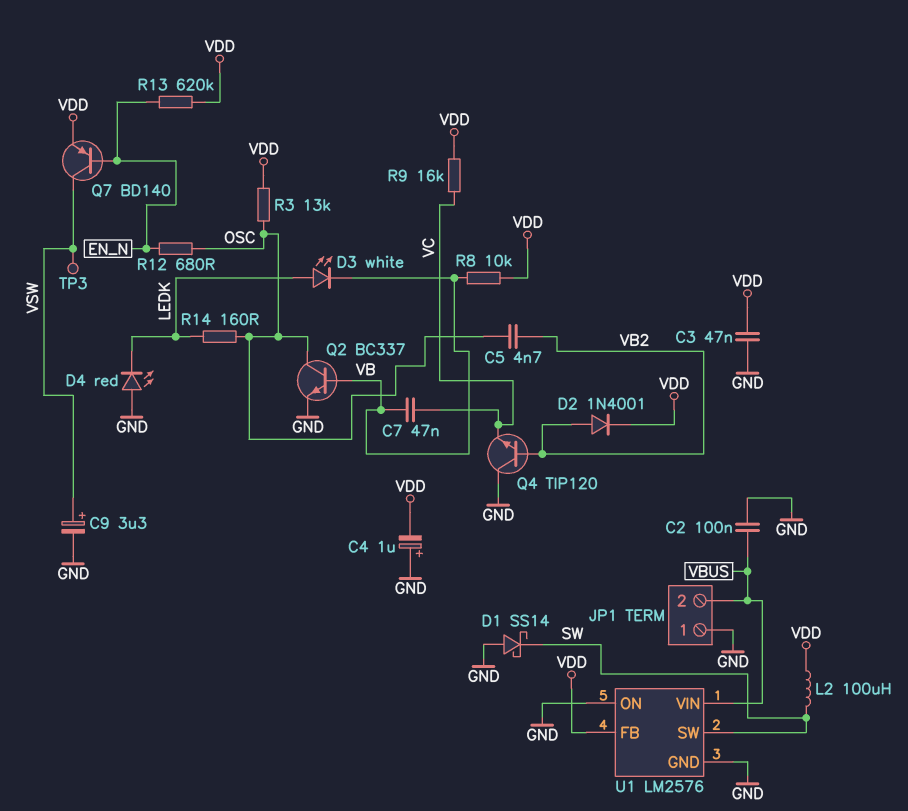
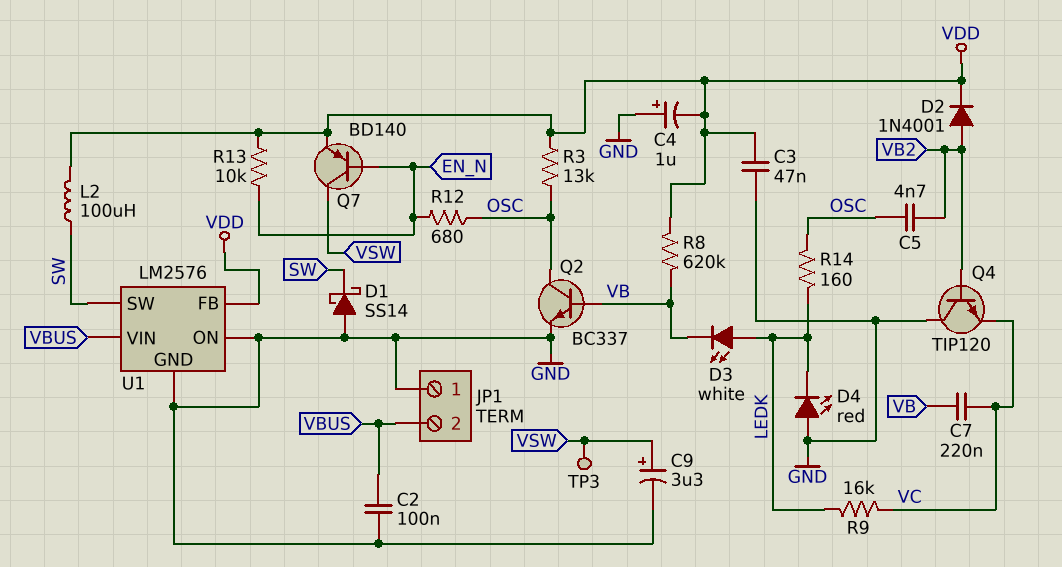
C7: 47nF (VB, VC) -> 220nF (VB, VC)
R8: 10k (VB, VDD) -> 620k (VB, VDD)
R9: 16k (VC, VDD) -> 16k (LEDK, VC)
R13: 620k (EN_N, VDD) -> 10k (EN_N, VDD)

